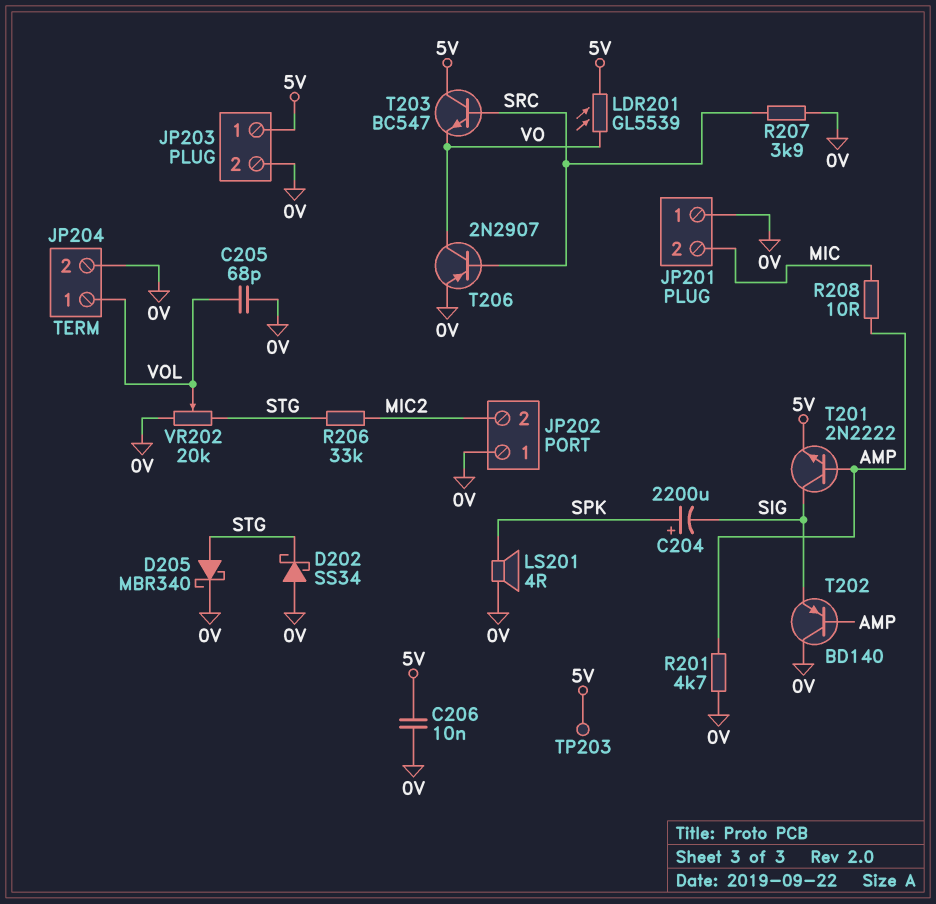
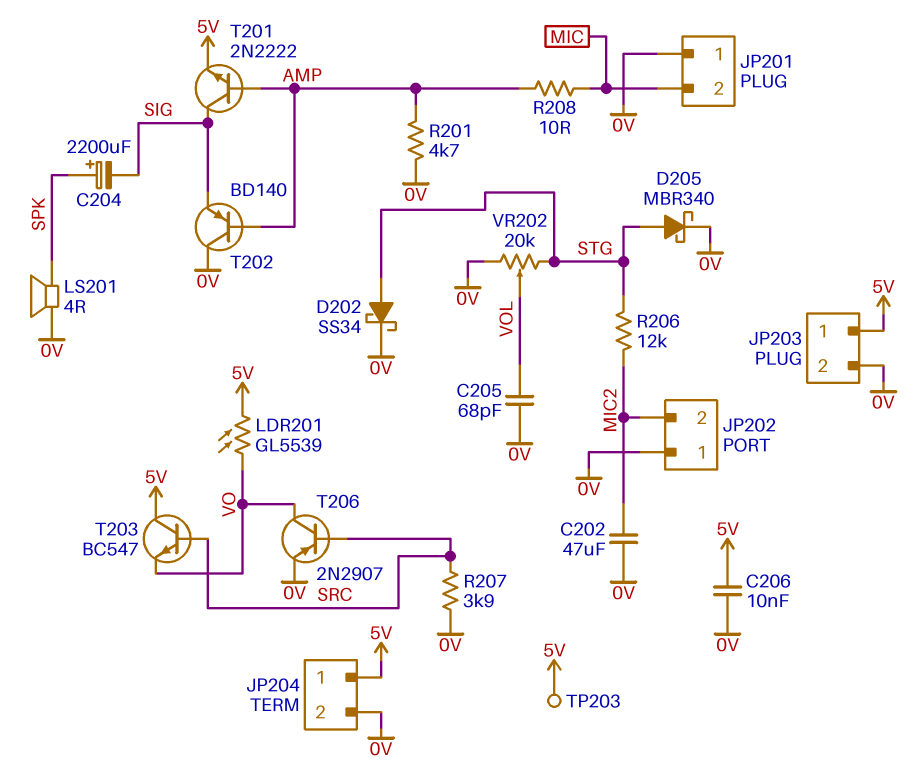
C202: none -> 47uF (0V, MIC2)
D202: schottky SS34 (A 0V, K STG) -> schottky SS34 (A STG, K 0V)
JP204 pin 1: VOL -> 5V
R206: 33k (MIC2, STG) -> 12k (MIC2, STG)

